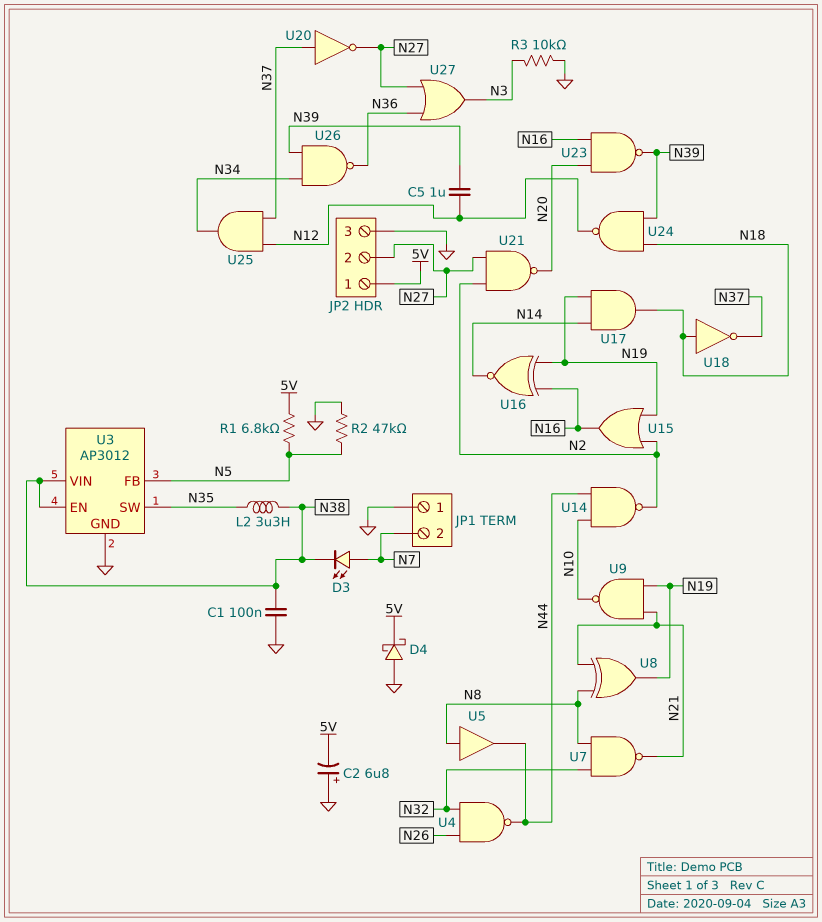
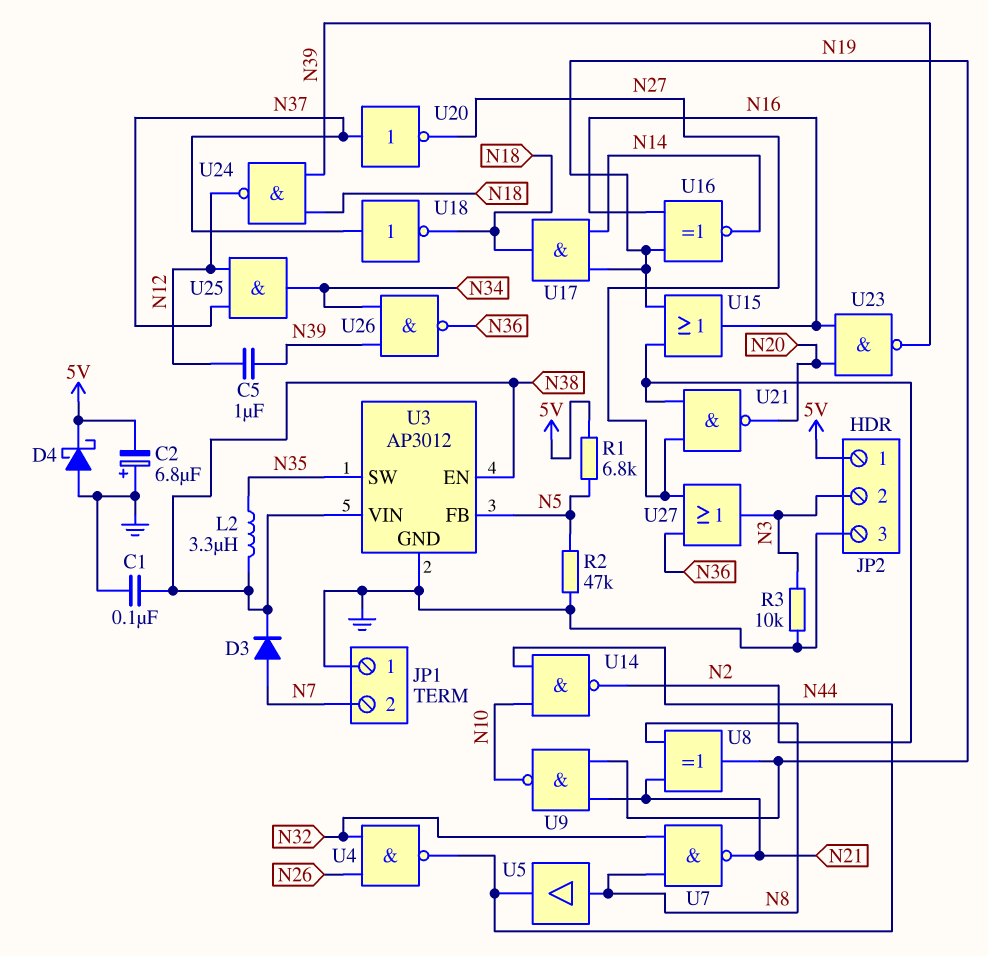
D3: LED (A N7, K N38) -> diode (A N7, K N38)
JP2 pin 2: N27 -> N3
U18: NOT (in N18, out N37) -> NOT (in N37, out N18)

